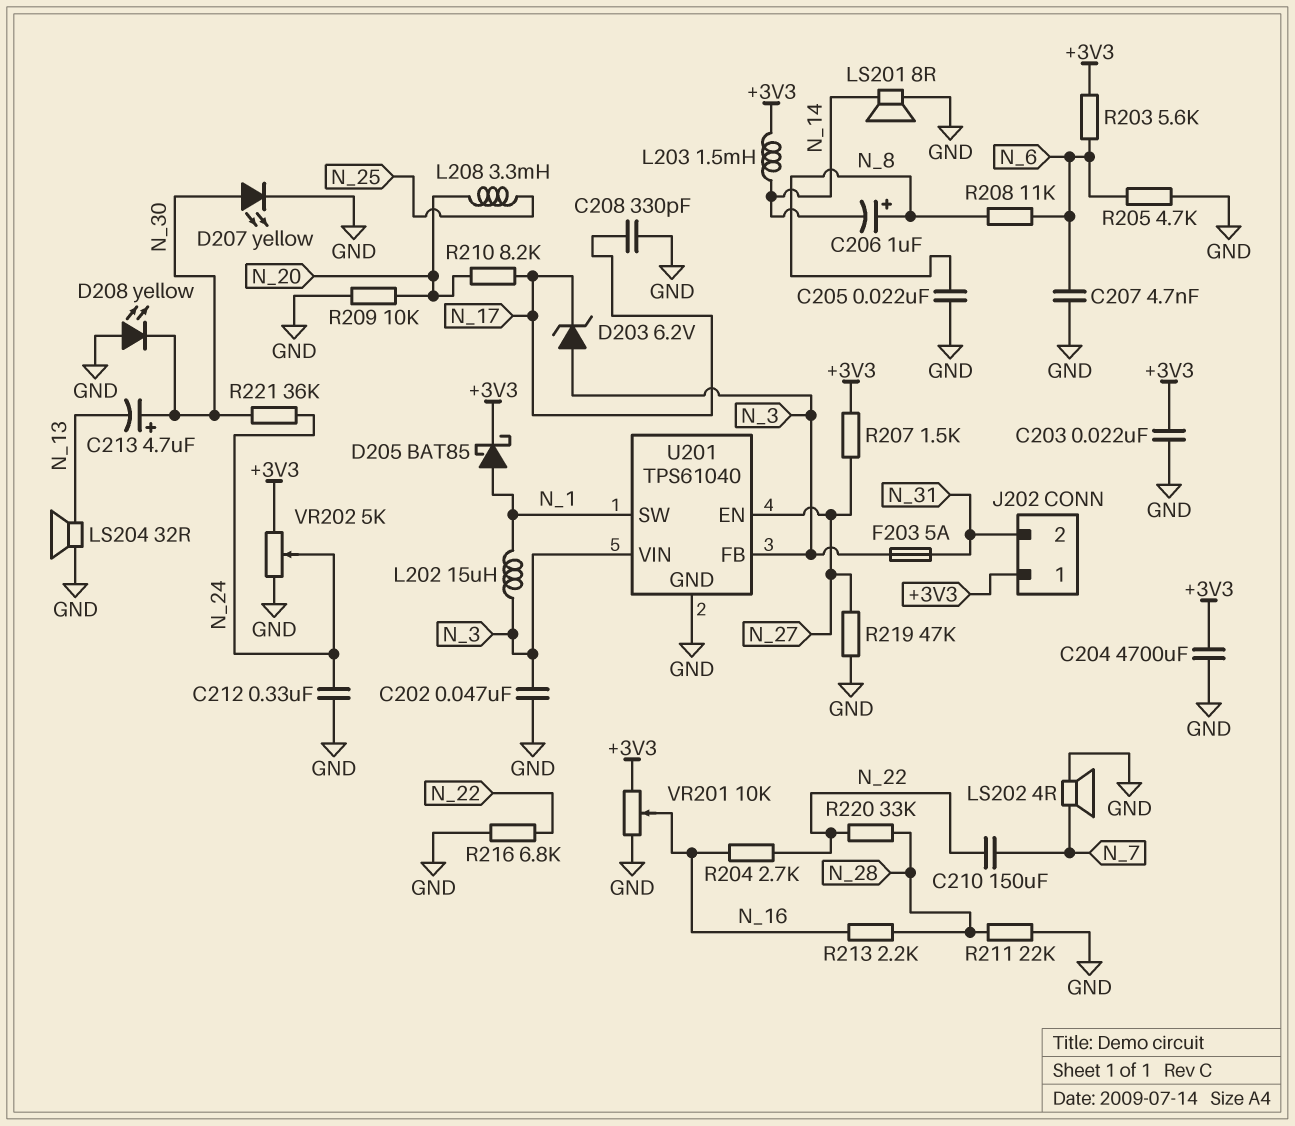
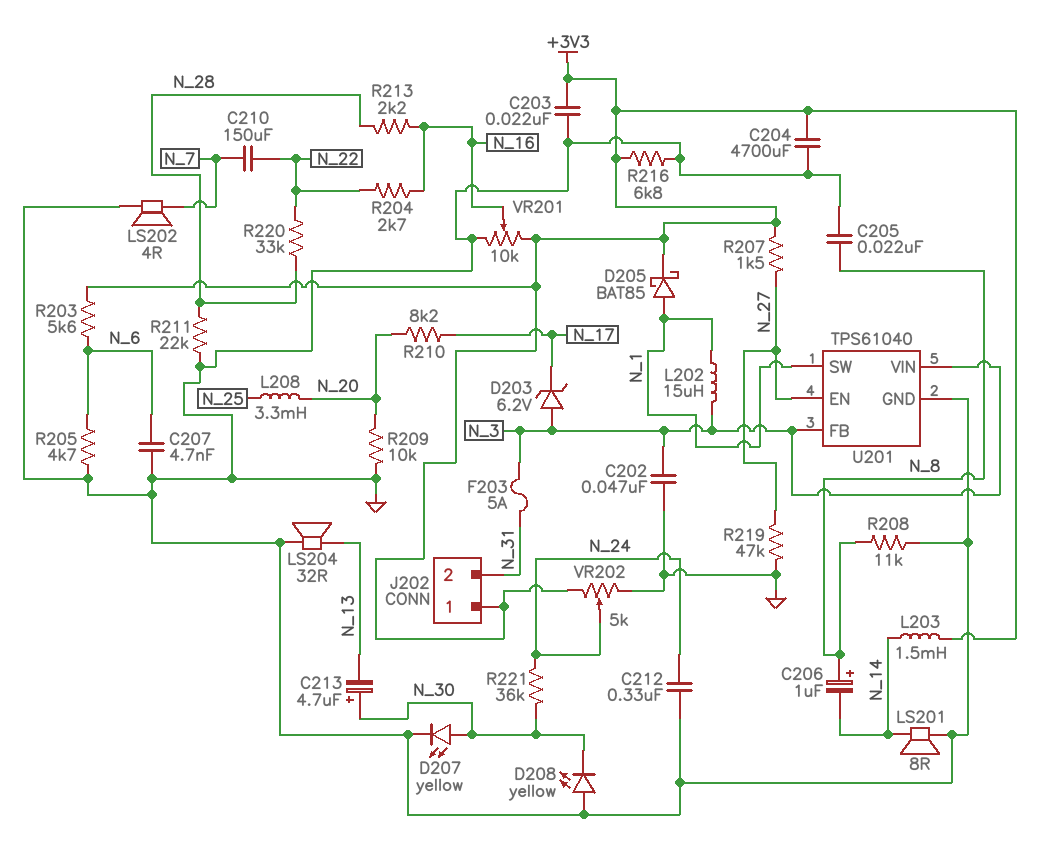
C208: 330pF (GND, N_17) -> none
R208: 11k (N_6, N_8) -> 11k (GND, N_8)
R216: 6.8k (GND, N_22) -> 6.8k (+3V3, GND)

